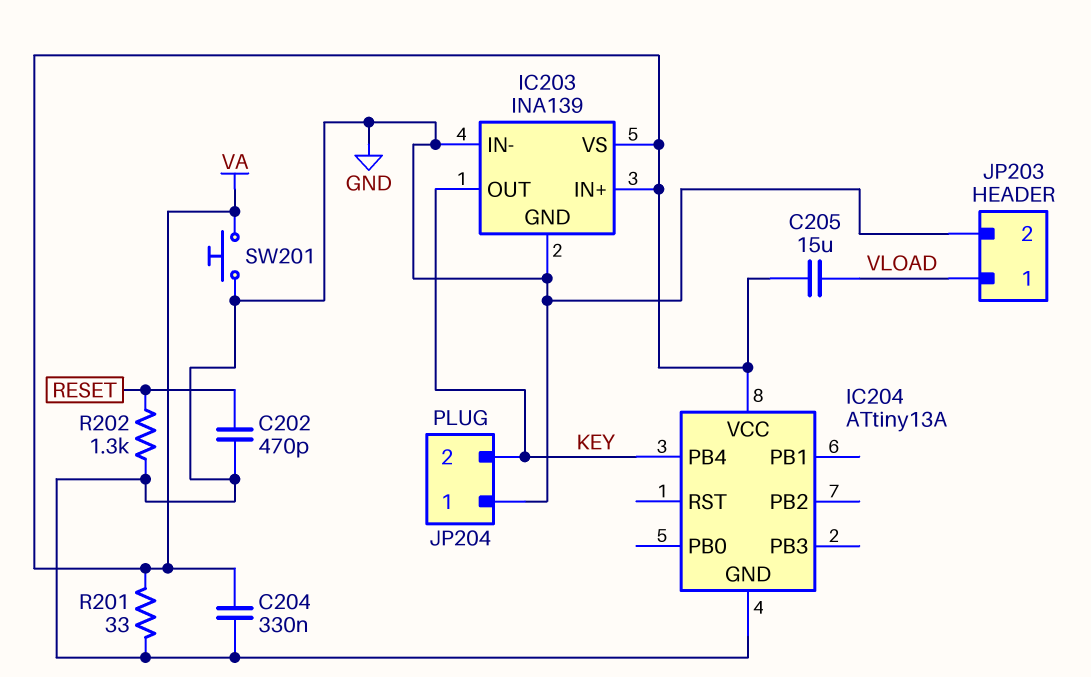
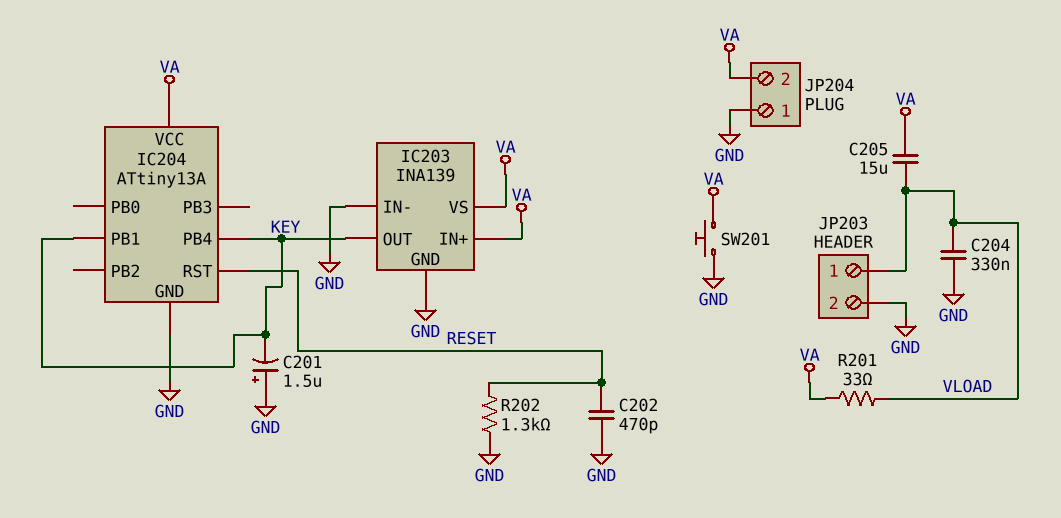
C201: none -> 1.5uF (plus GND, minus KEY)
C204: 330nF (GND, VA) -> 330nF (GND, VLOAD)
IC204 pin PB1: none -> KEY
IC204 pin RST: none -> RESET
JP204 pin 2: KEY -> VA
R201: 33 (GND, VA) -> 33 (VA, VLOAD)

